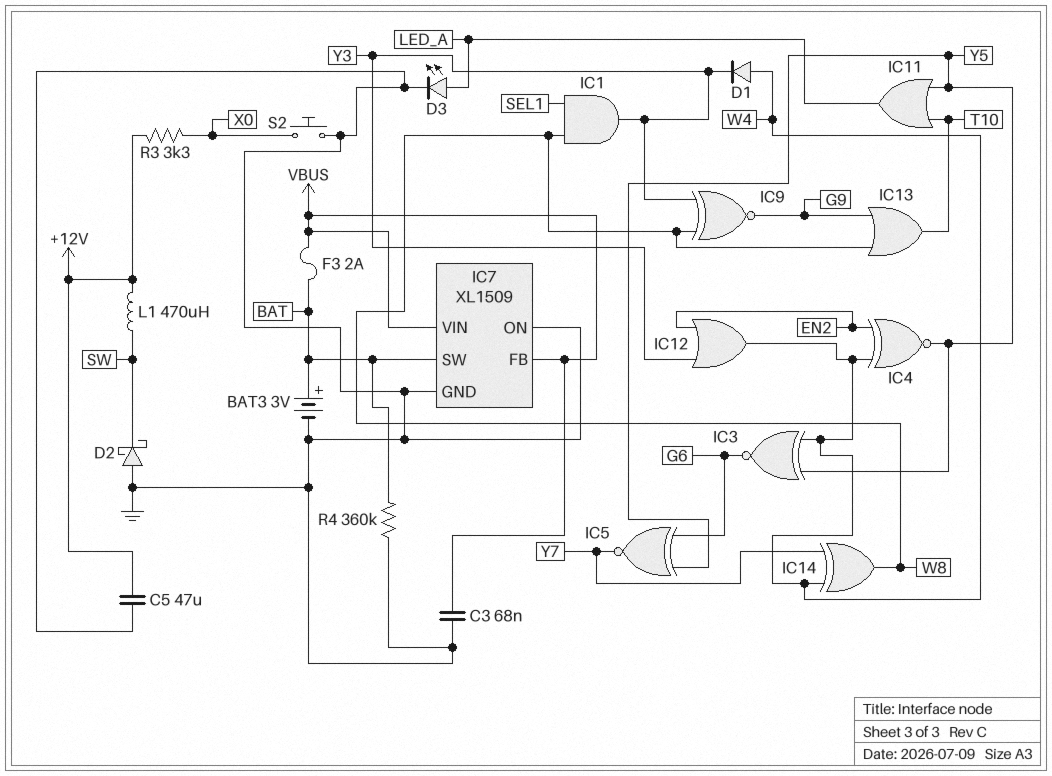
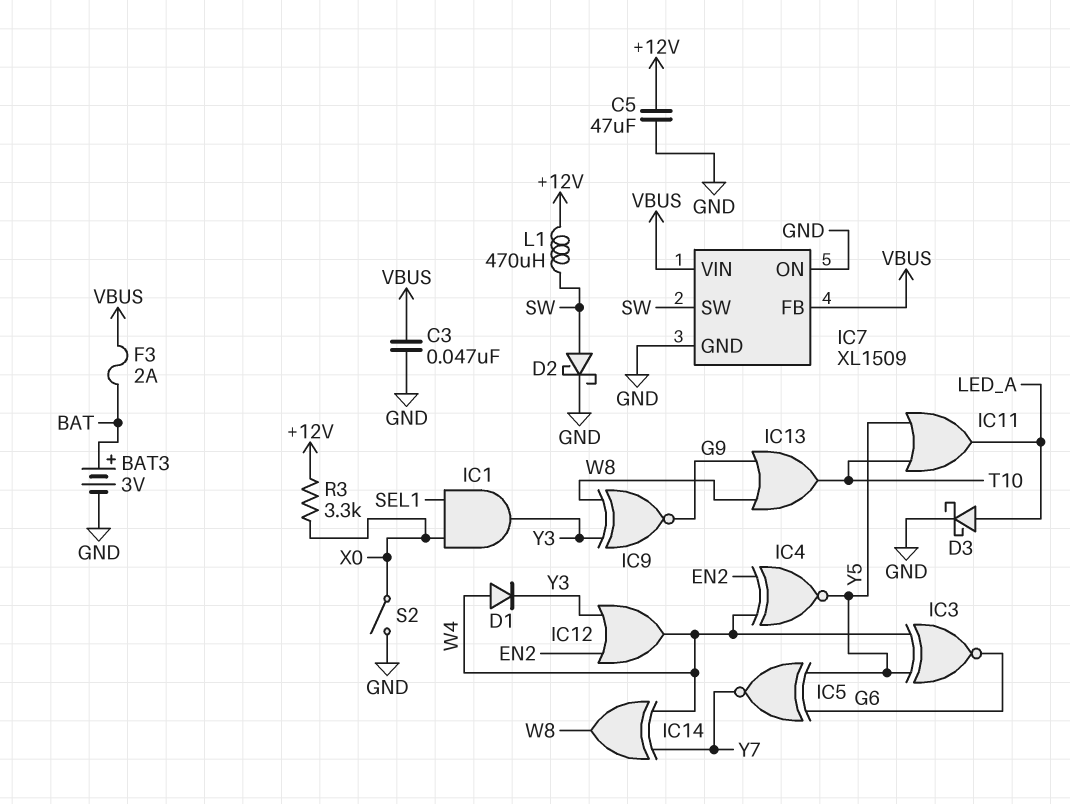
C3: 68nF (GND, VBUS) -> 47nF (GND, VBUS)
D2: schottky (A GND, K SW) -> schottky (A SW, K GND)
D3: LED (A LED_A, K GND) -> schottky (A LED_A, K GND)
IC1: AND (in SEL1, in W8, out Y3) -> AND (in SEL1, in X0, out Y3)
IC7 pin SW: BAT -> SW
R4: 360k (BAT, GND) -> none
S2: button (GND, X0) -> switch (GND, X0)

